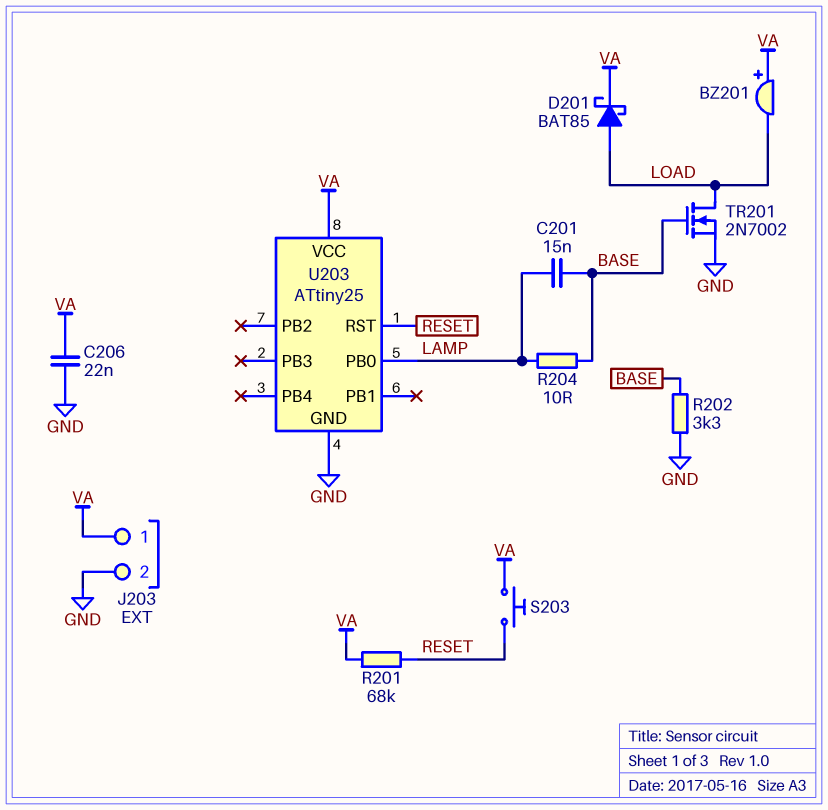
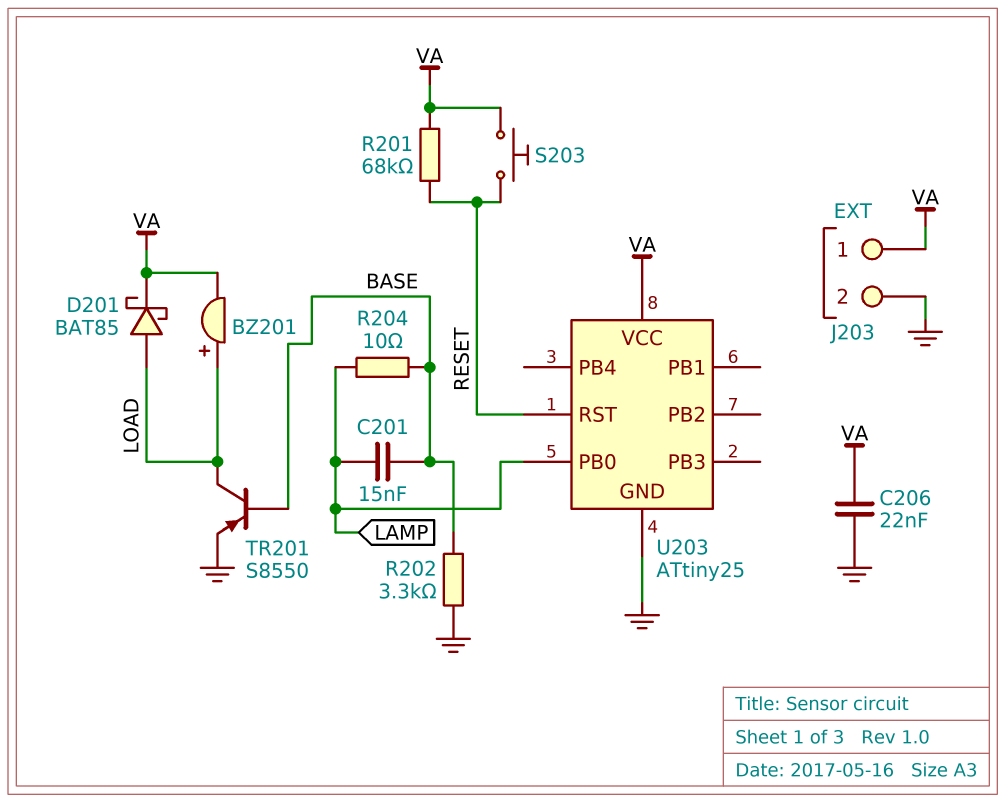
BZ201: buzzer (plus VA, minus LOAD) -> buzzer (plus LOAD, minus VA)
TR201: NMOS 2N7002 (G BASE, D LOAD, S GND) -> PNP S8550 (B BASE, C LOAD, E GND)

